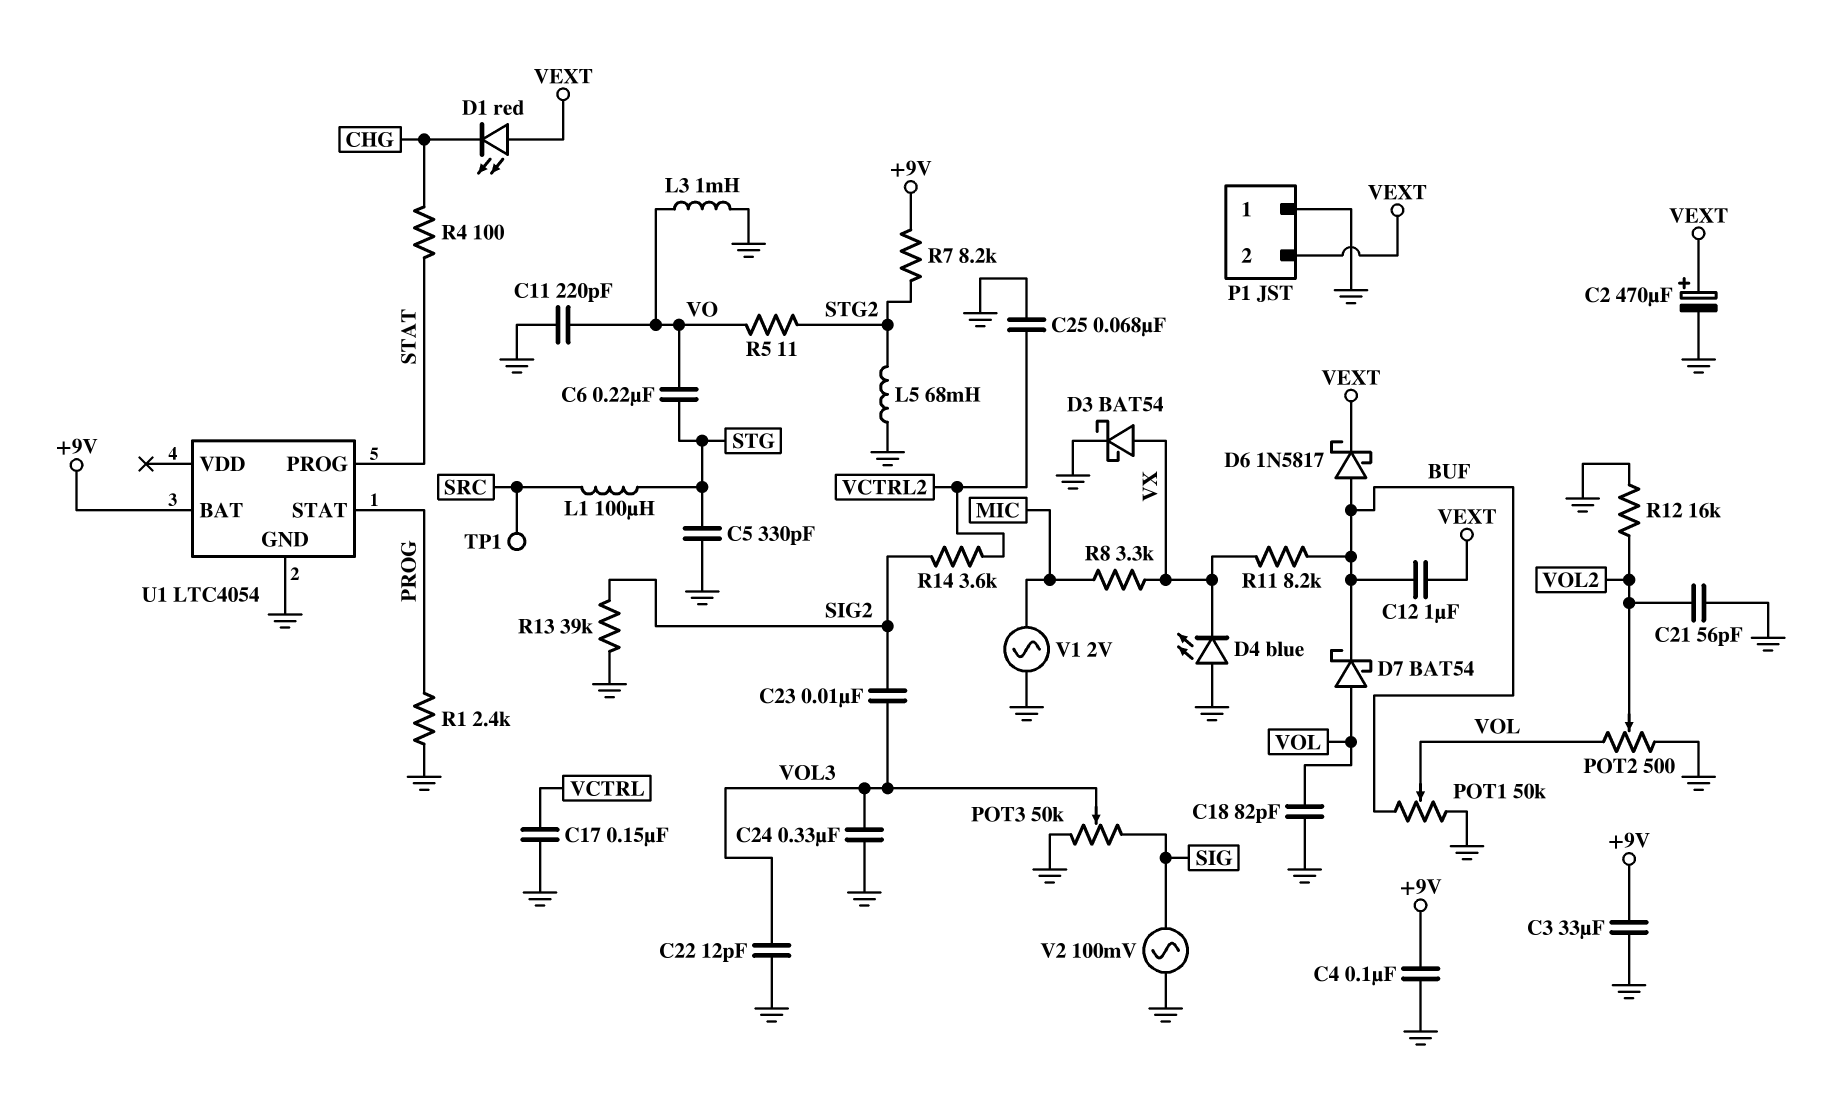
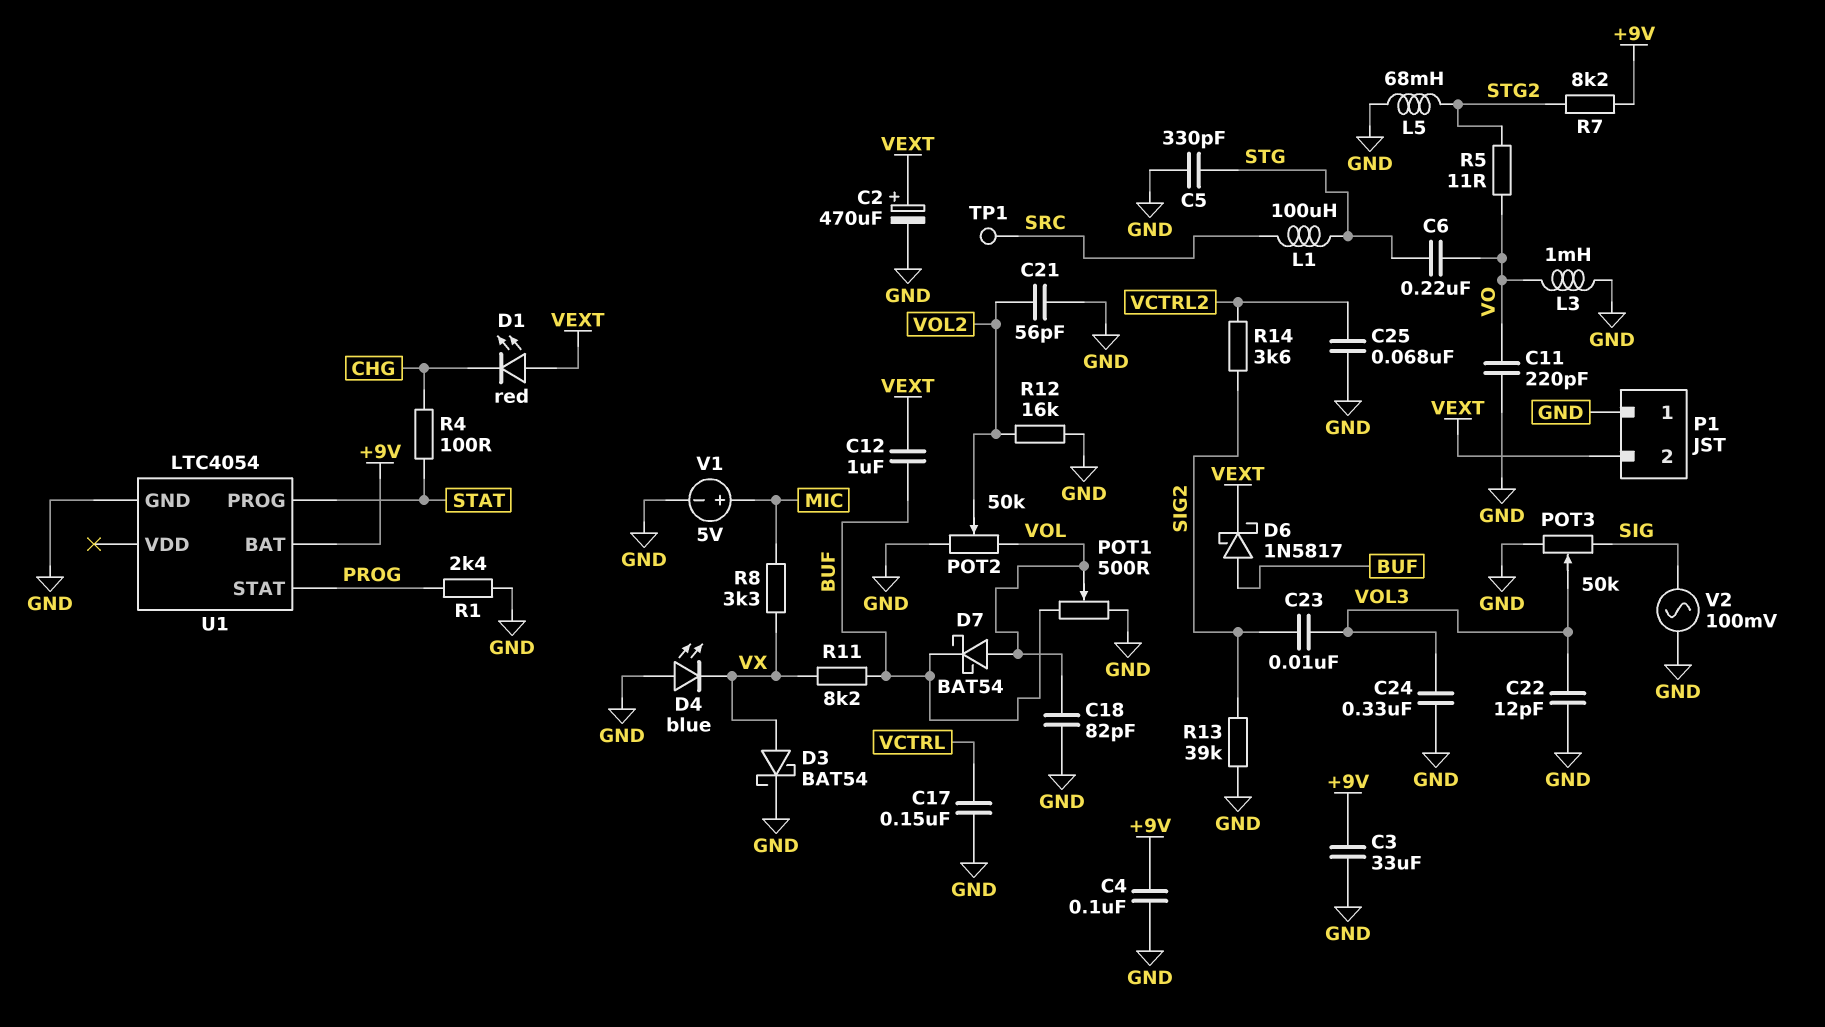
POT1: 50k (BUF, GND, wiper VOL) -> 500 (BUF, GND, wiper VOL)
POT2: 500 (GND, VOL, wiper VOL2) -> 50k (GND, VOL, wiper VOL2)
V1: AC 2V (GND, MIC) -> 5V (plus MIC, minus GND)

